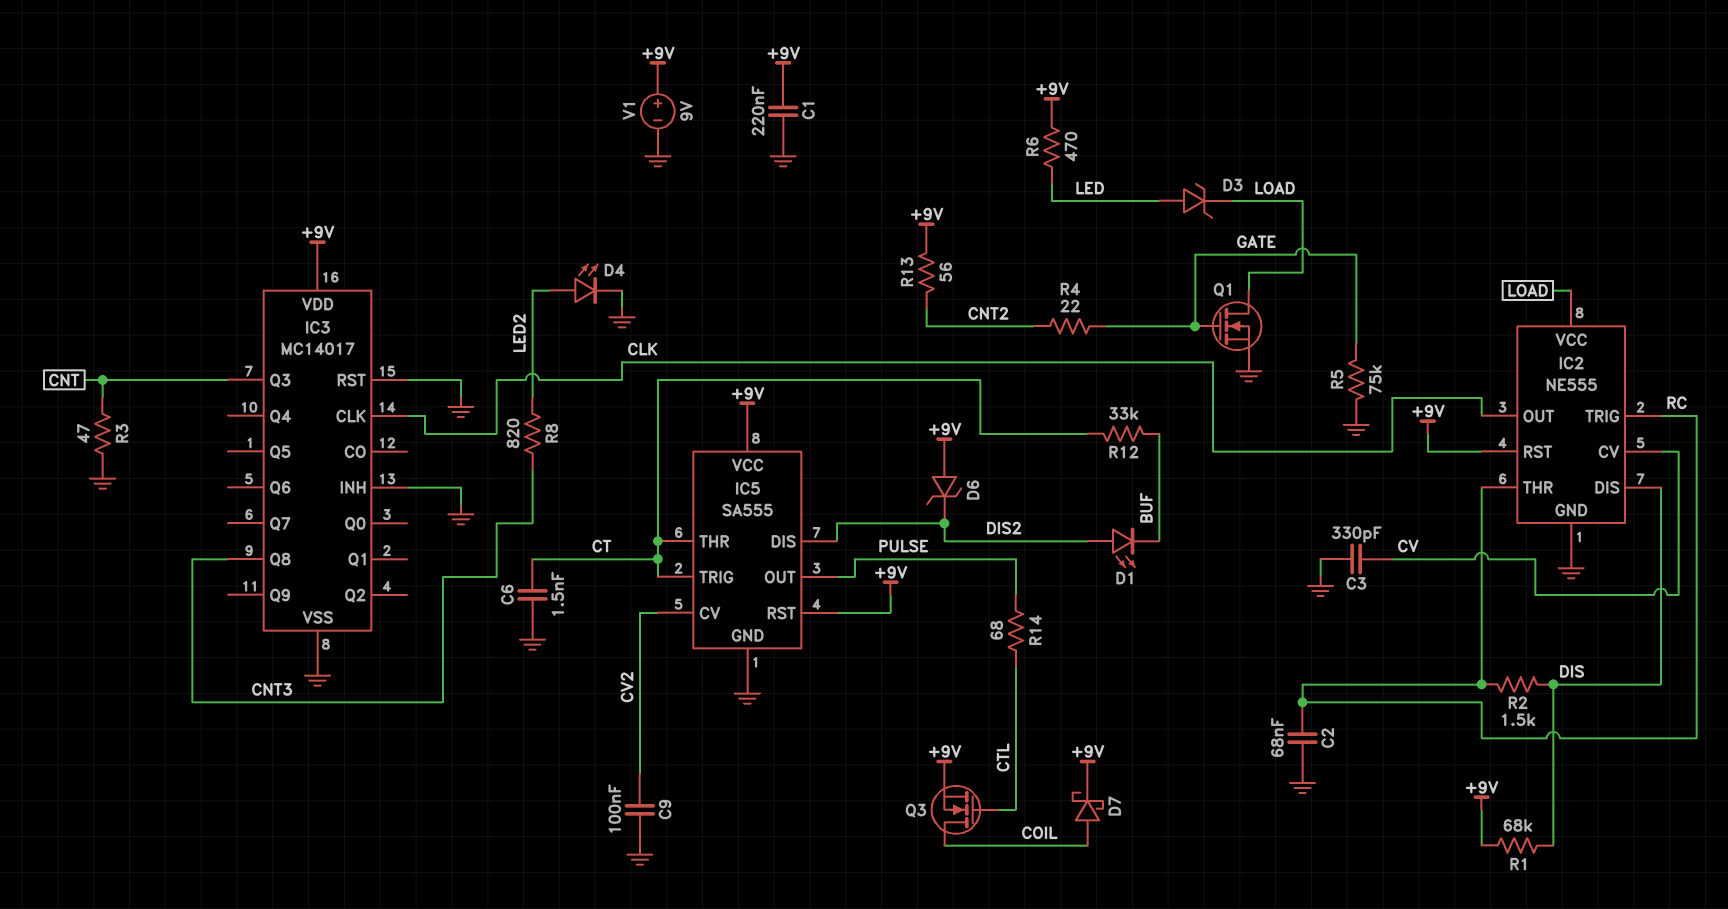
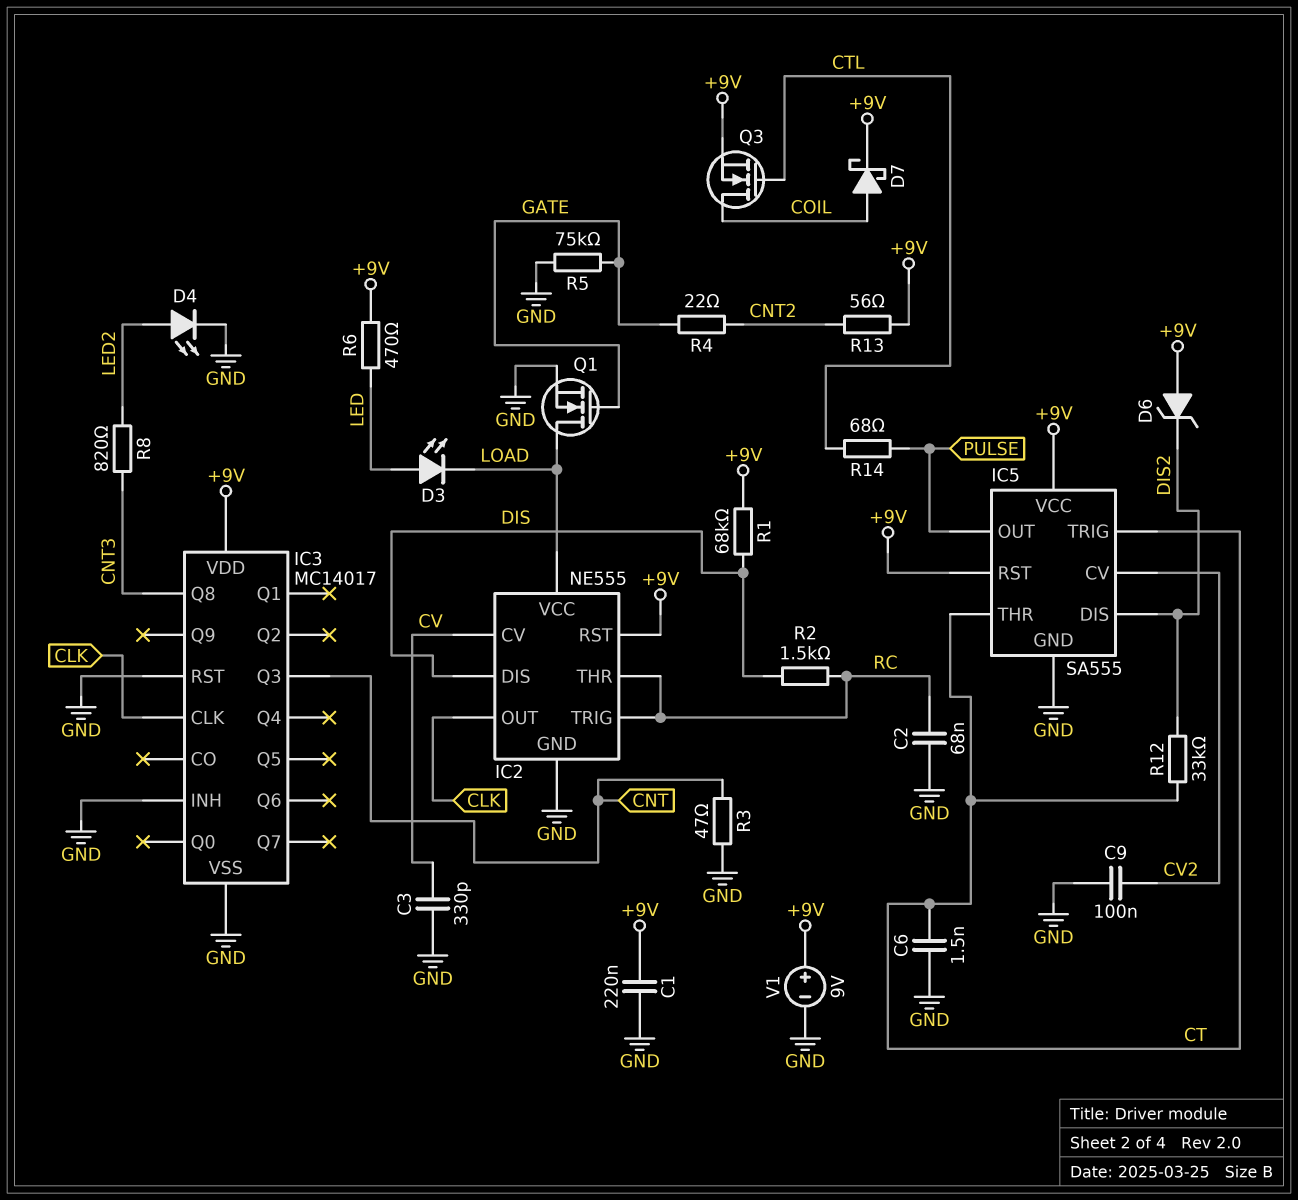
D1: LED (A DIS2, K BUF) -> none
D3: zener (A LED, K LOAD) -> LED (A LED, K LOAD)
R12: 33k (BUF, CT) -> 33k (CT, DIS2)

